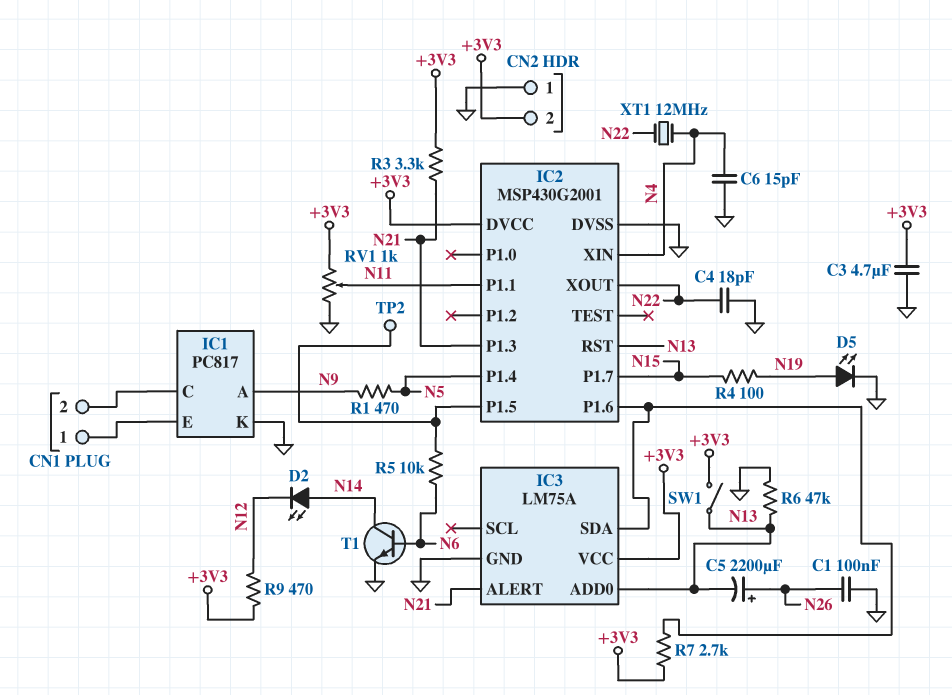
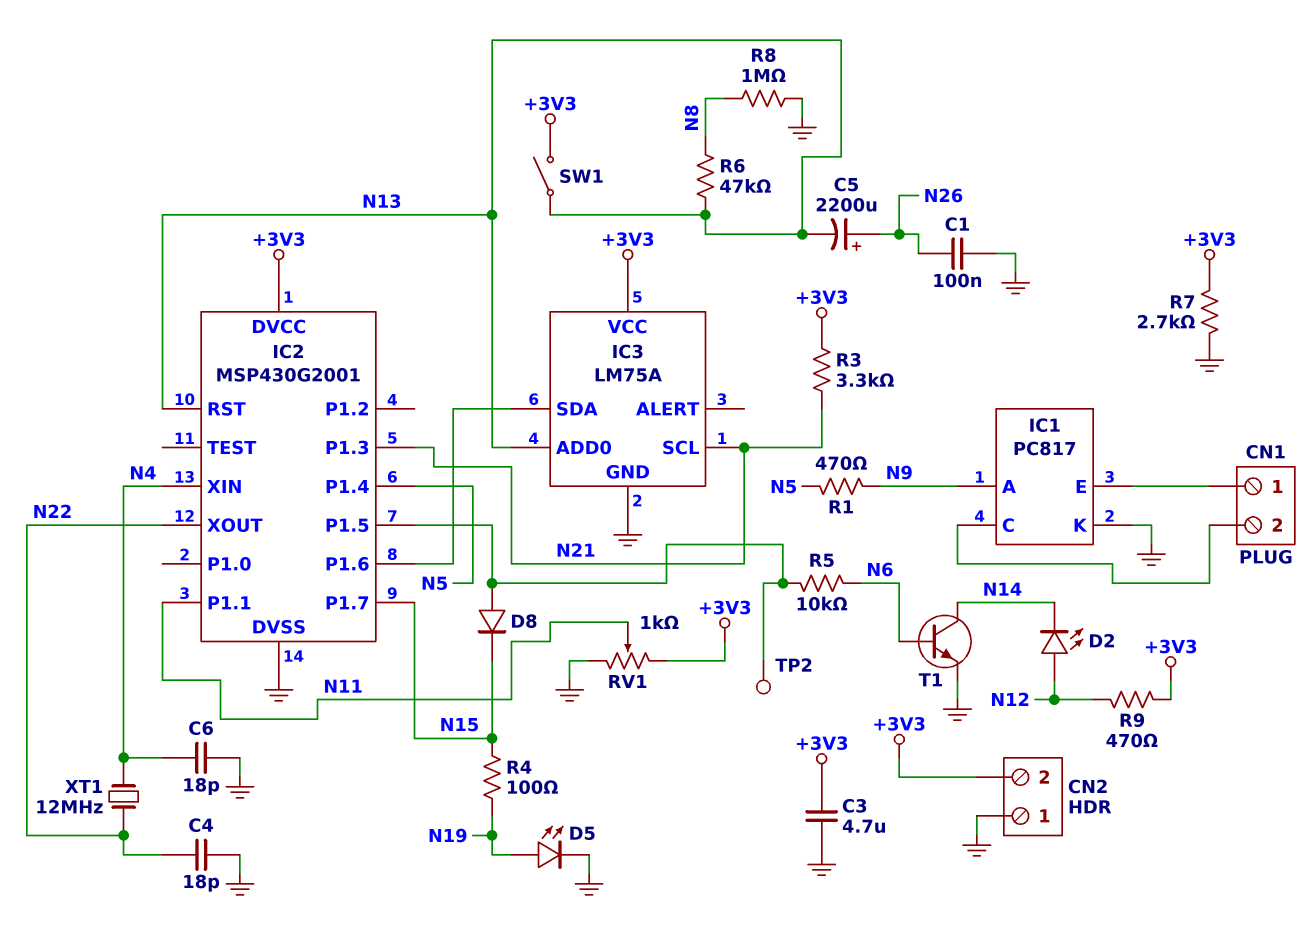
C6: 15pF (GND, N4) -> 18pF (GND, N4)
D2: LED (A N14, K N12) -> LED (A N12, K N14)
D8: none -> diode (A IC2/P1.5, K N15)
IC3 pin ALERT: N21 -> none
IC3 pin SCL: none -> N21
R6: 47k (GND, N13) -> 47k (N8, N13)
R7: 2.7k (+3V3, IC2/P1.6) -> 2.7k (+3V3, GND)
R8: none -> 1M (GND, N8)

